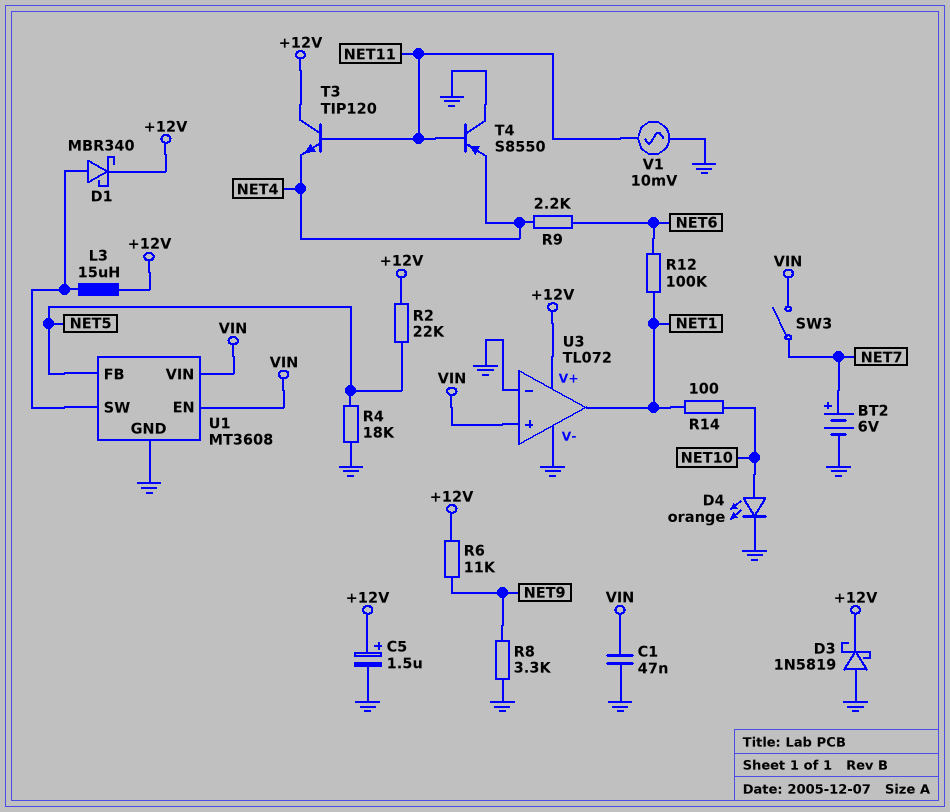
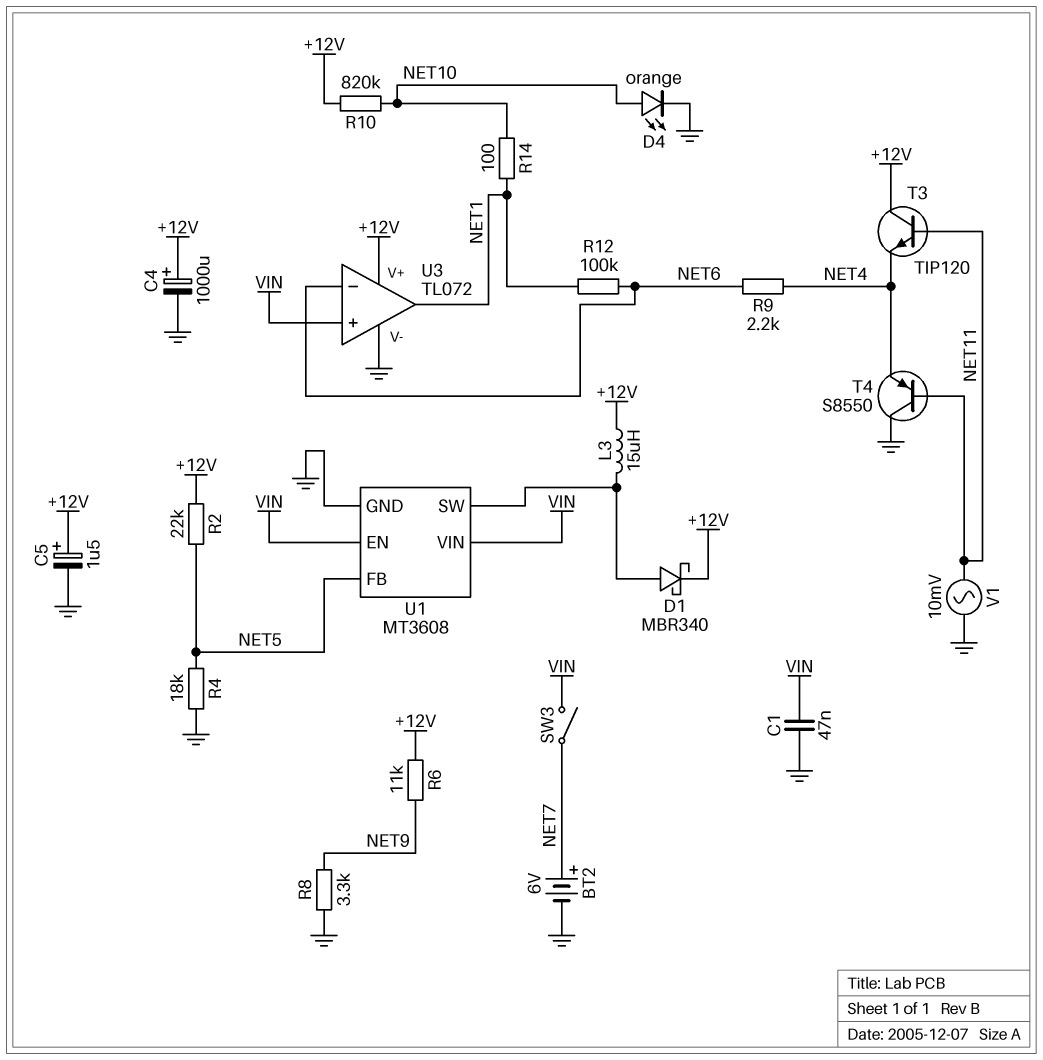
C4: none -> 1000uF (plus +12V, minus GND)
D3: schottky 1N5819 (A GND, K +12V) -> none
R10: none -> 820k (+12V, NET10)
U3 pin in-: GND -> NET6

